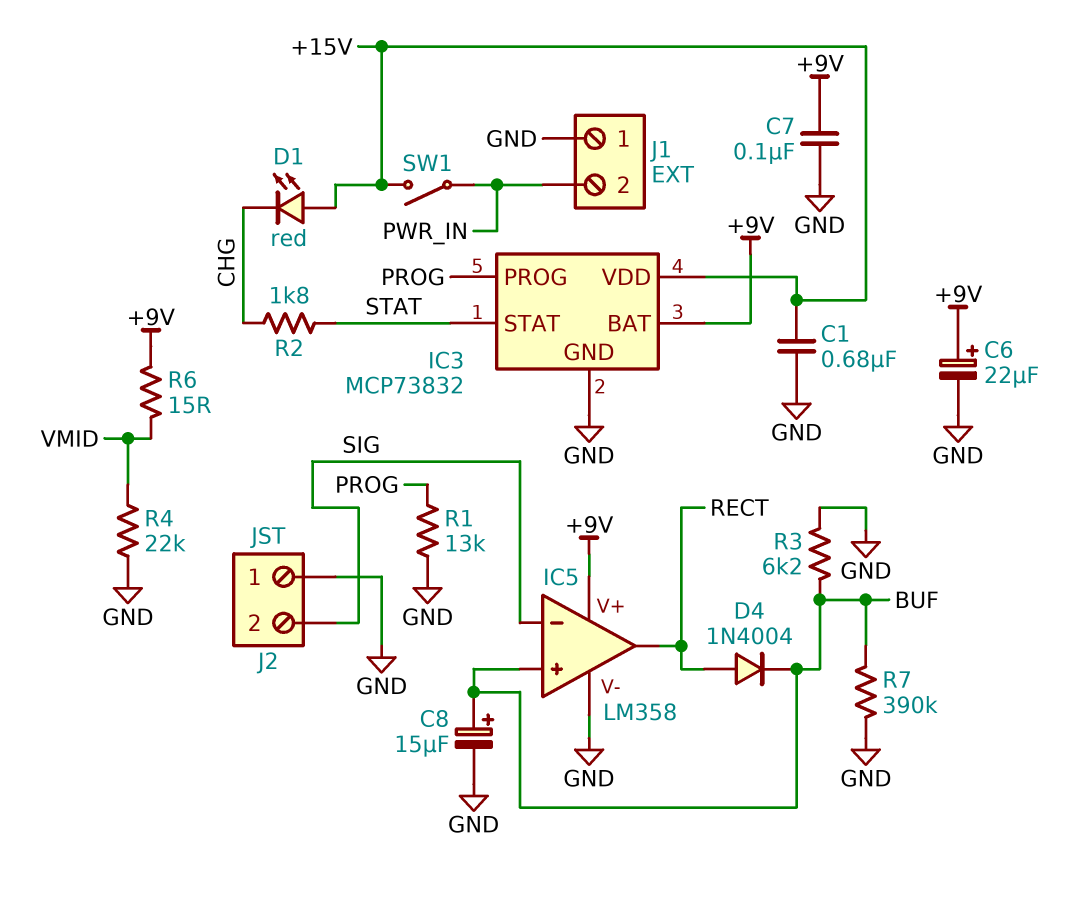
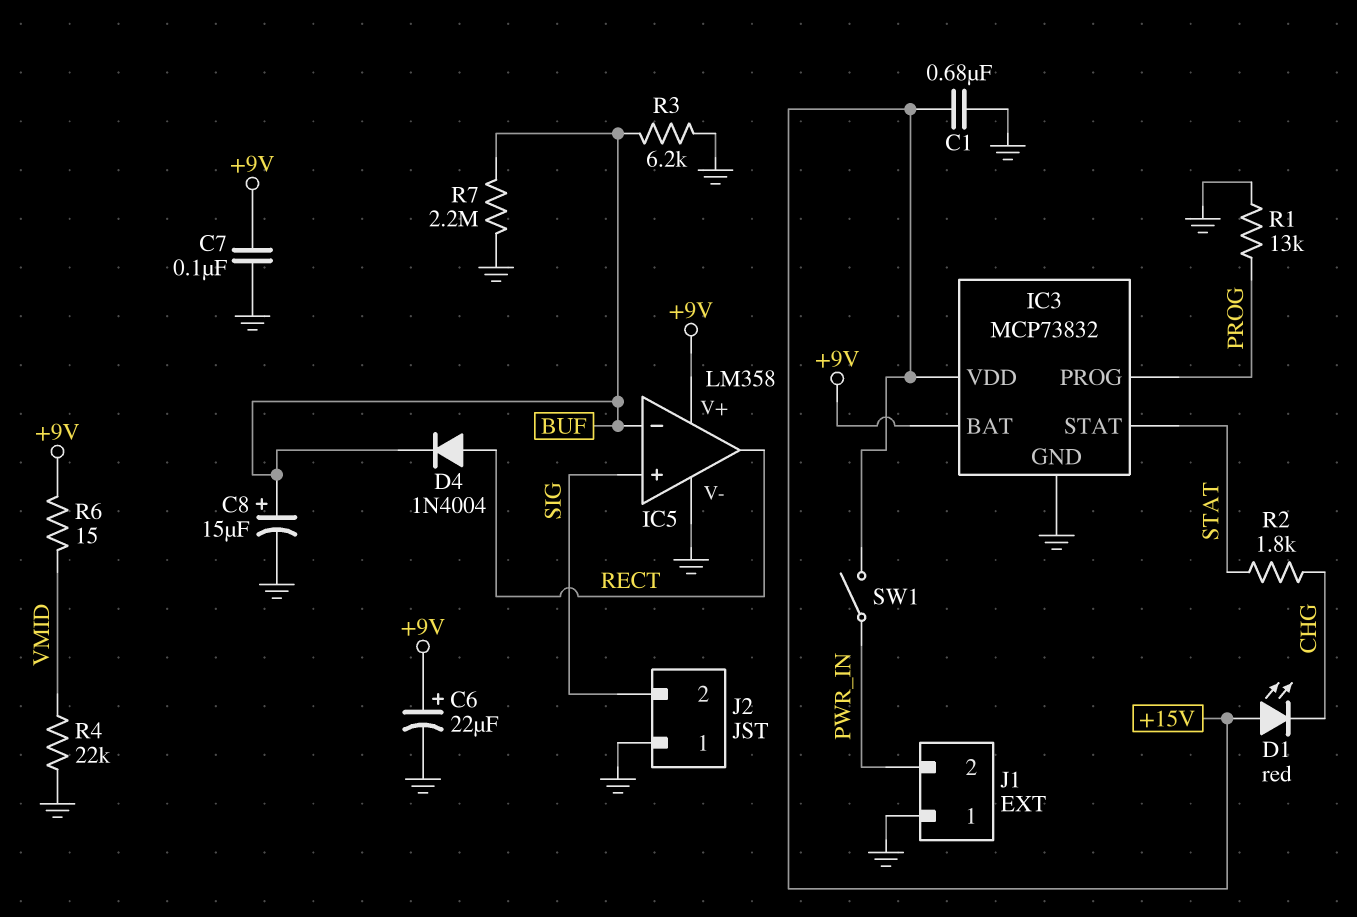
IC5 pin in+: BUF -> SIG
IC5 pin in-: SIG -> BUF
R7: 390k (BUF, GND) -> 2.2M (BUF, GND)

